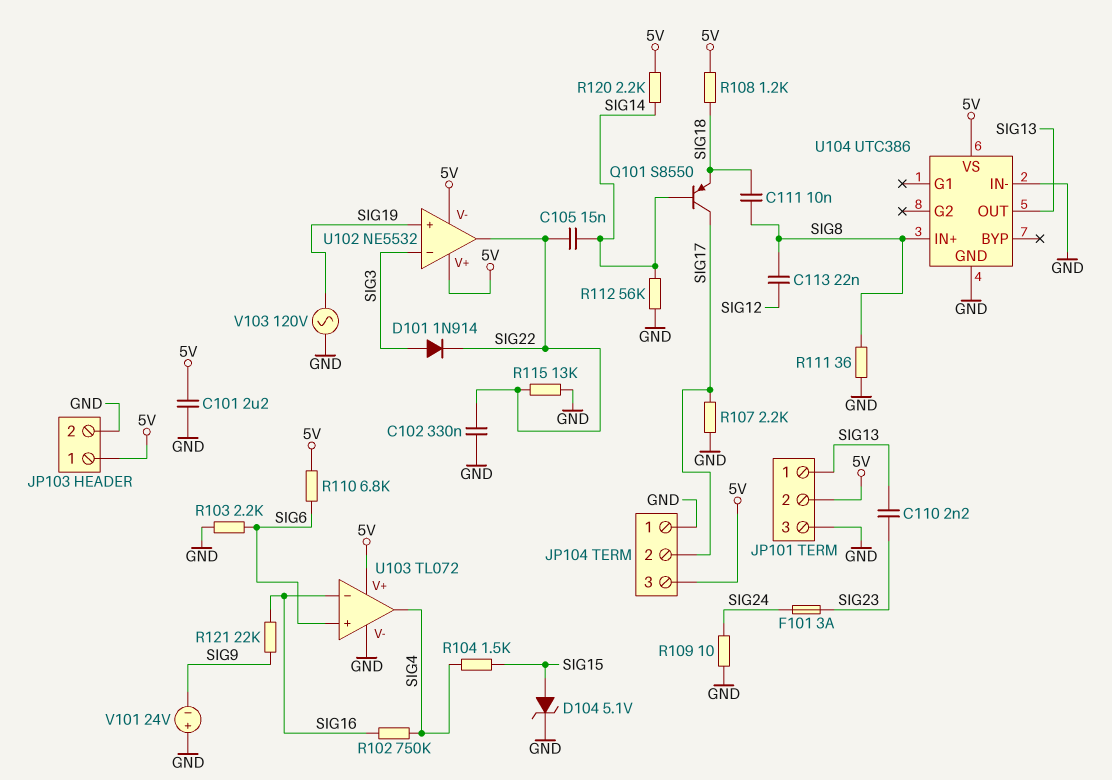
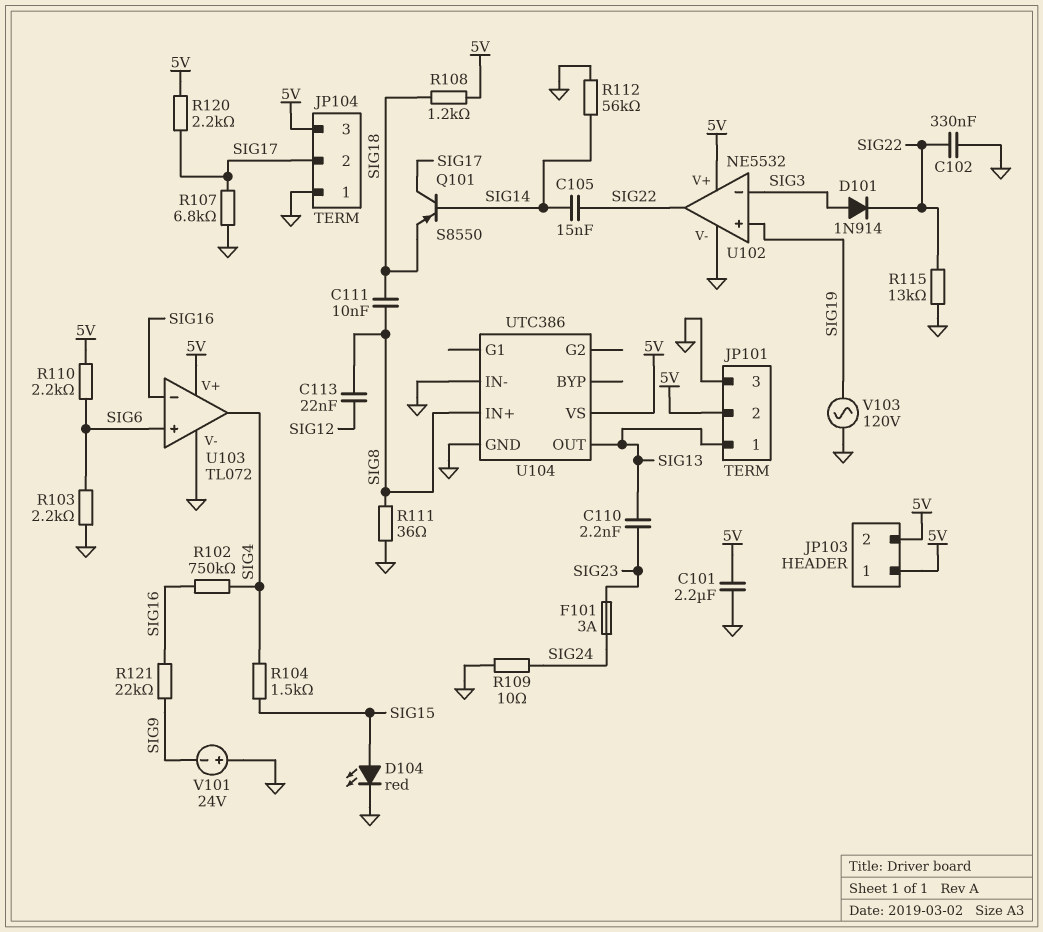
D104: zener 5.1V (A SIG15, K GND) -> LED red (A SIG15, K GND)
JP103 pin 2: GND -> 5V
R107: 2.2k (GND, SIG17) -> 6.8k (GND, SIG17)
R110: 6.8k (5V, SIG6) -> 2.2k (5V, SIG6)
R120: 2.2k (5V, SIG14) -> 2.2k (5V, SIG17)
U102 pin V-: 5V -> GND

